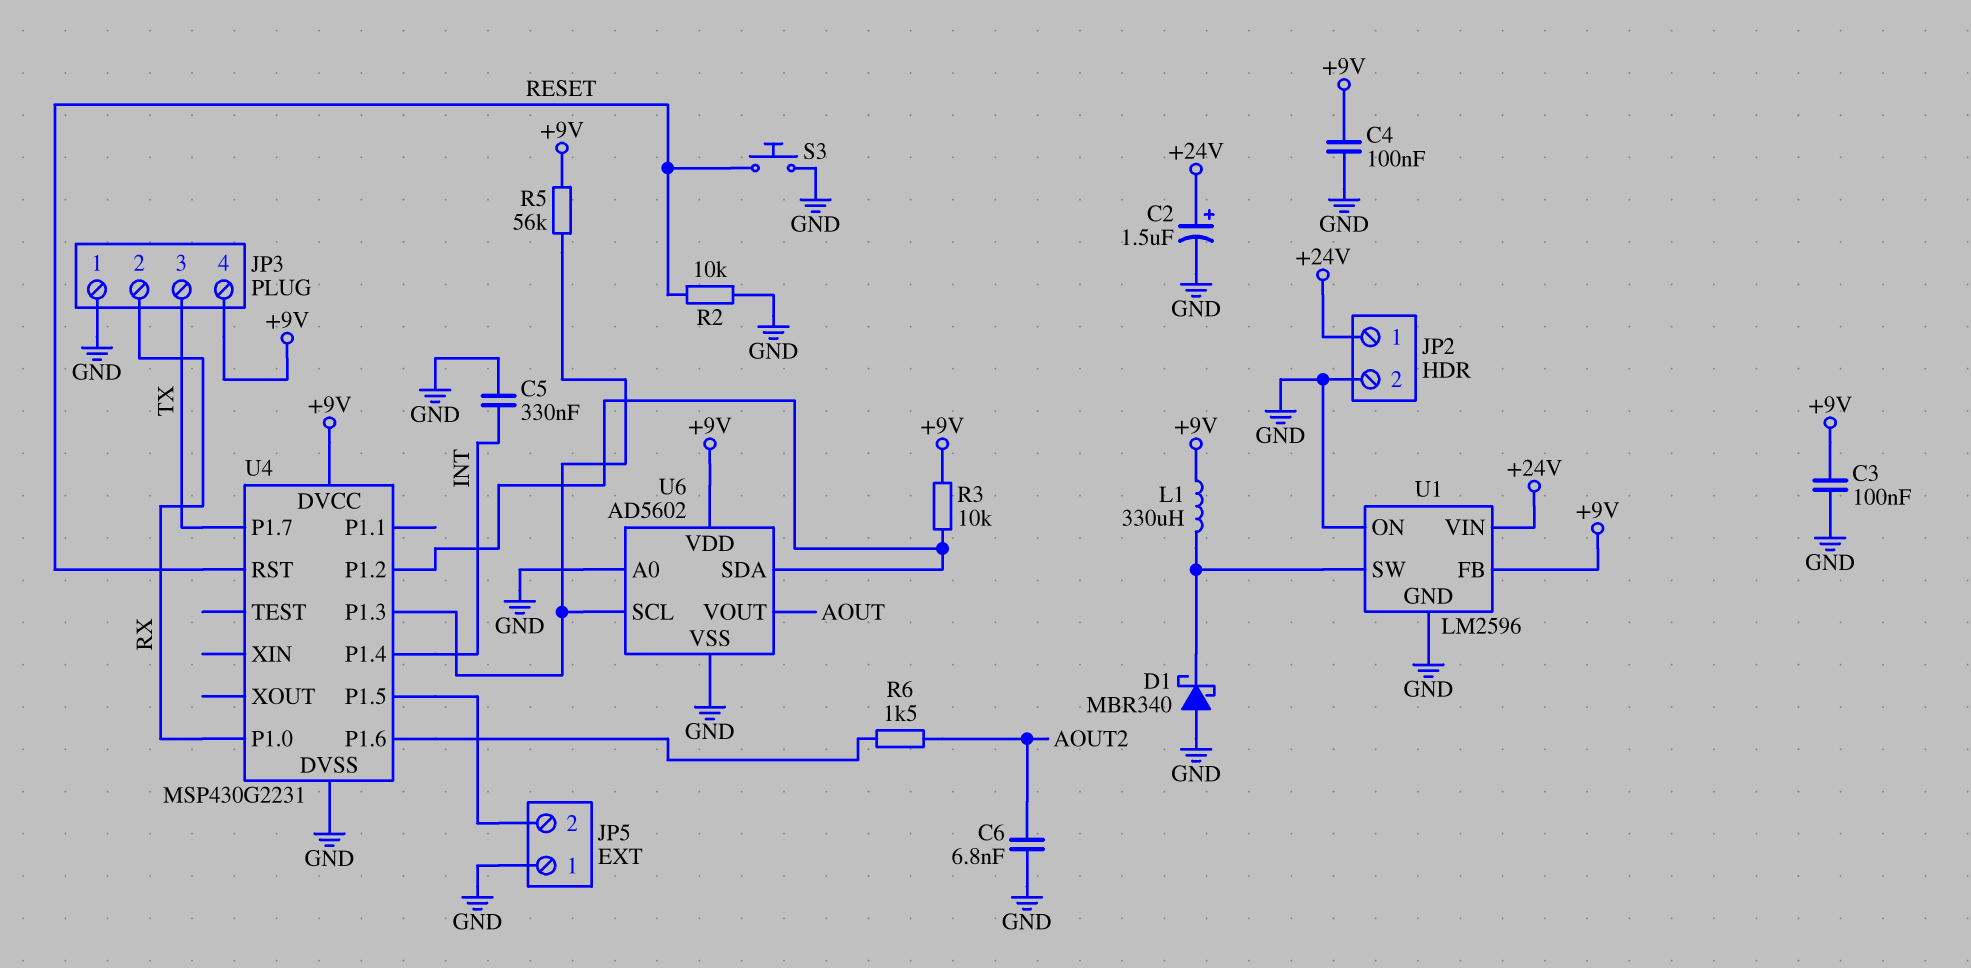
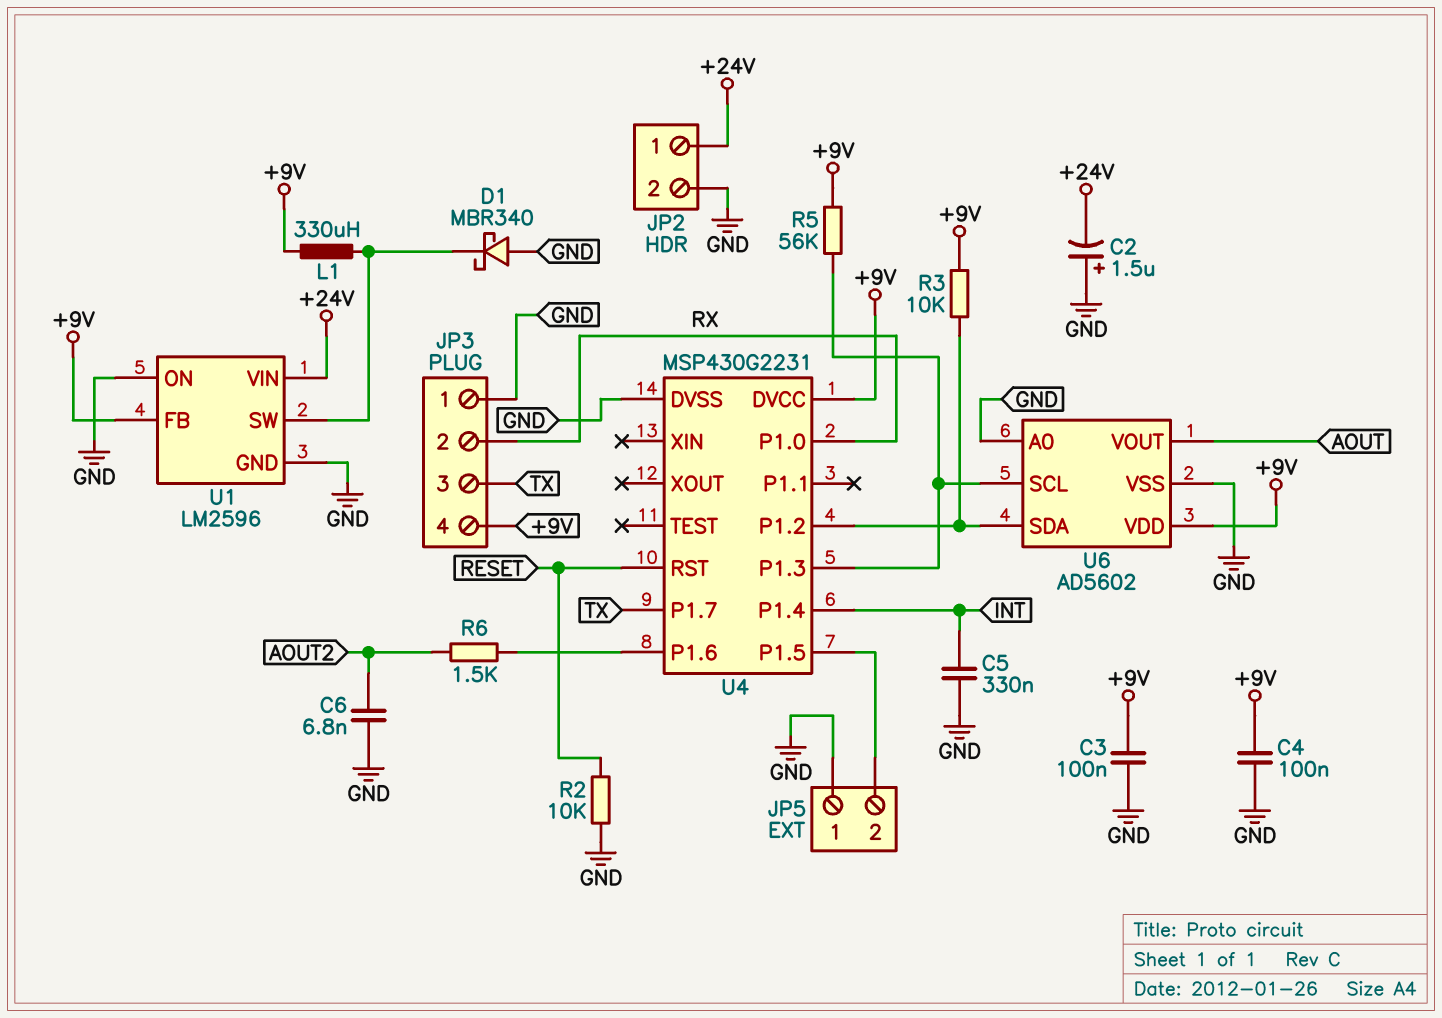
C2: 1.5uF (plus +24V, minus GND) -> 1.5uF (plus GND, minus +24V)
S3: button (GND, RESET) -> none

